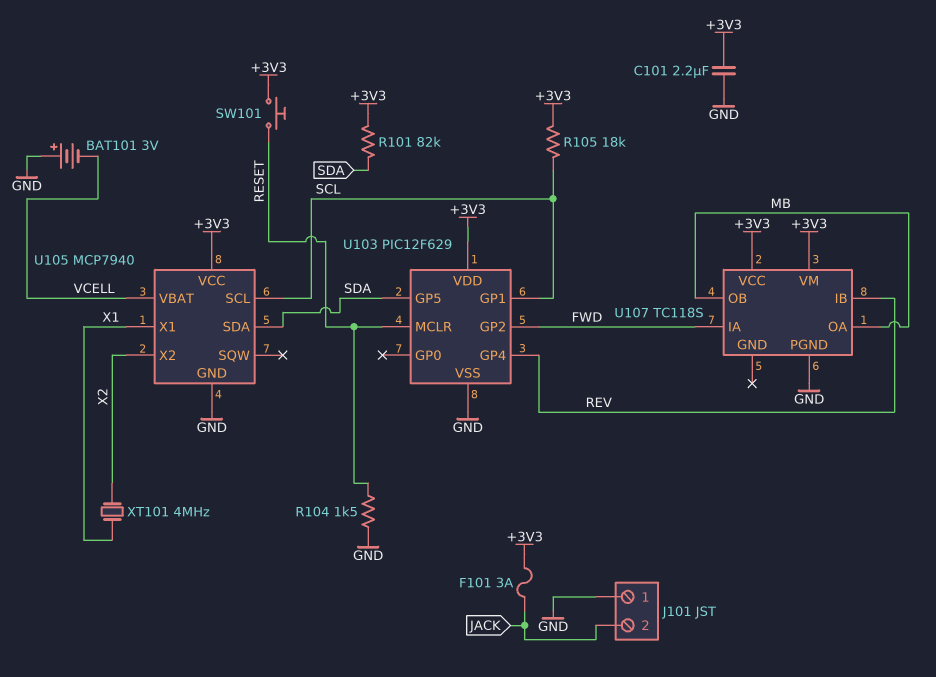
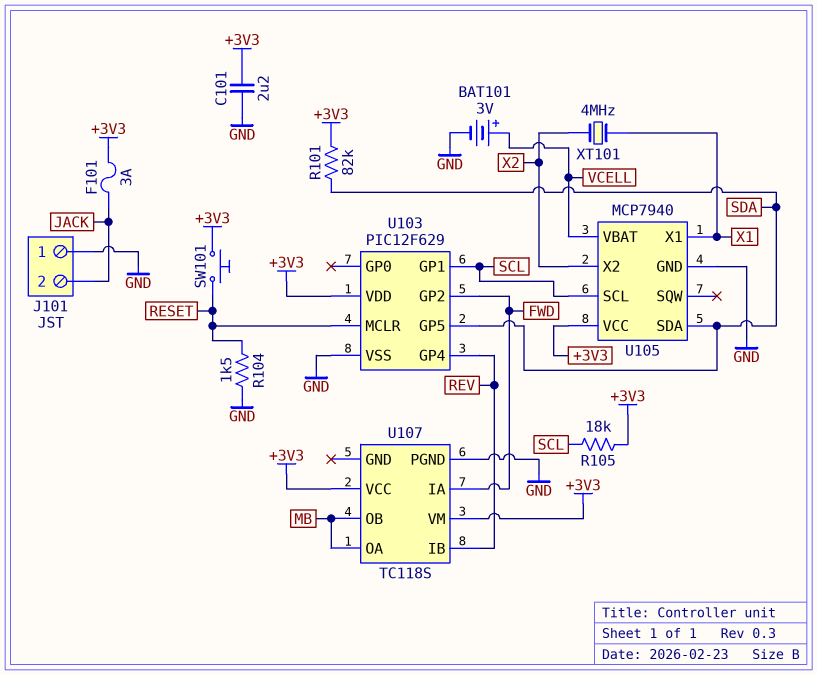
BAT101: 3V (plus GND, minus VCELL) -> 3V (plus VCELL, minus GND)

